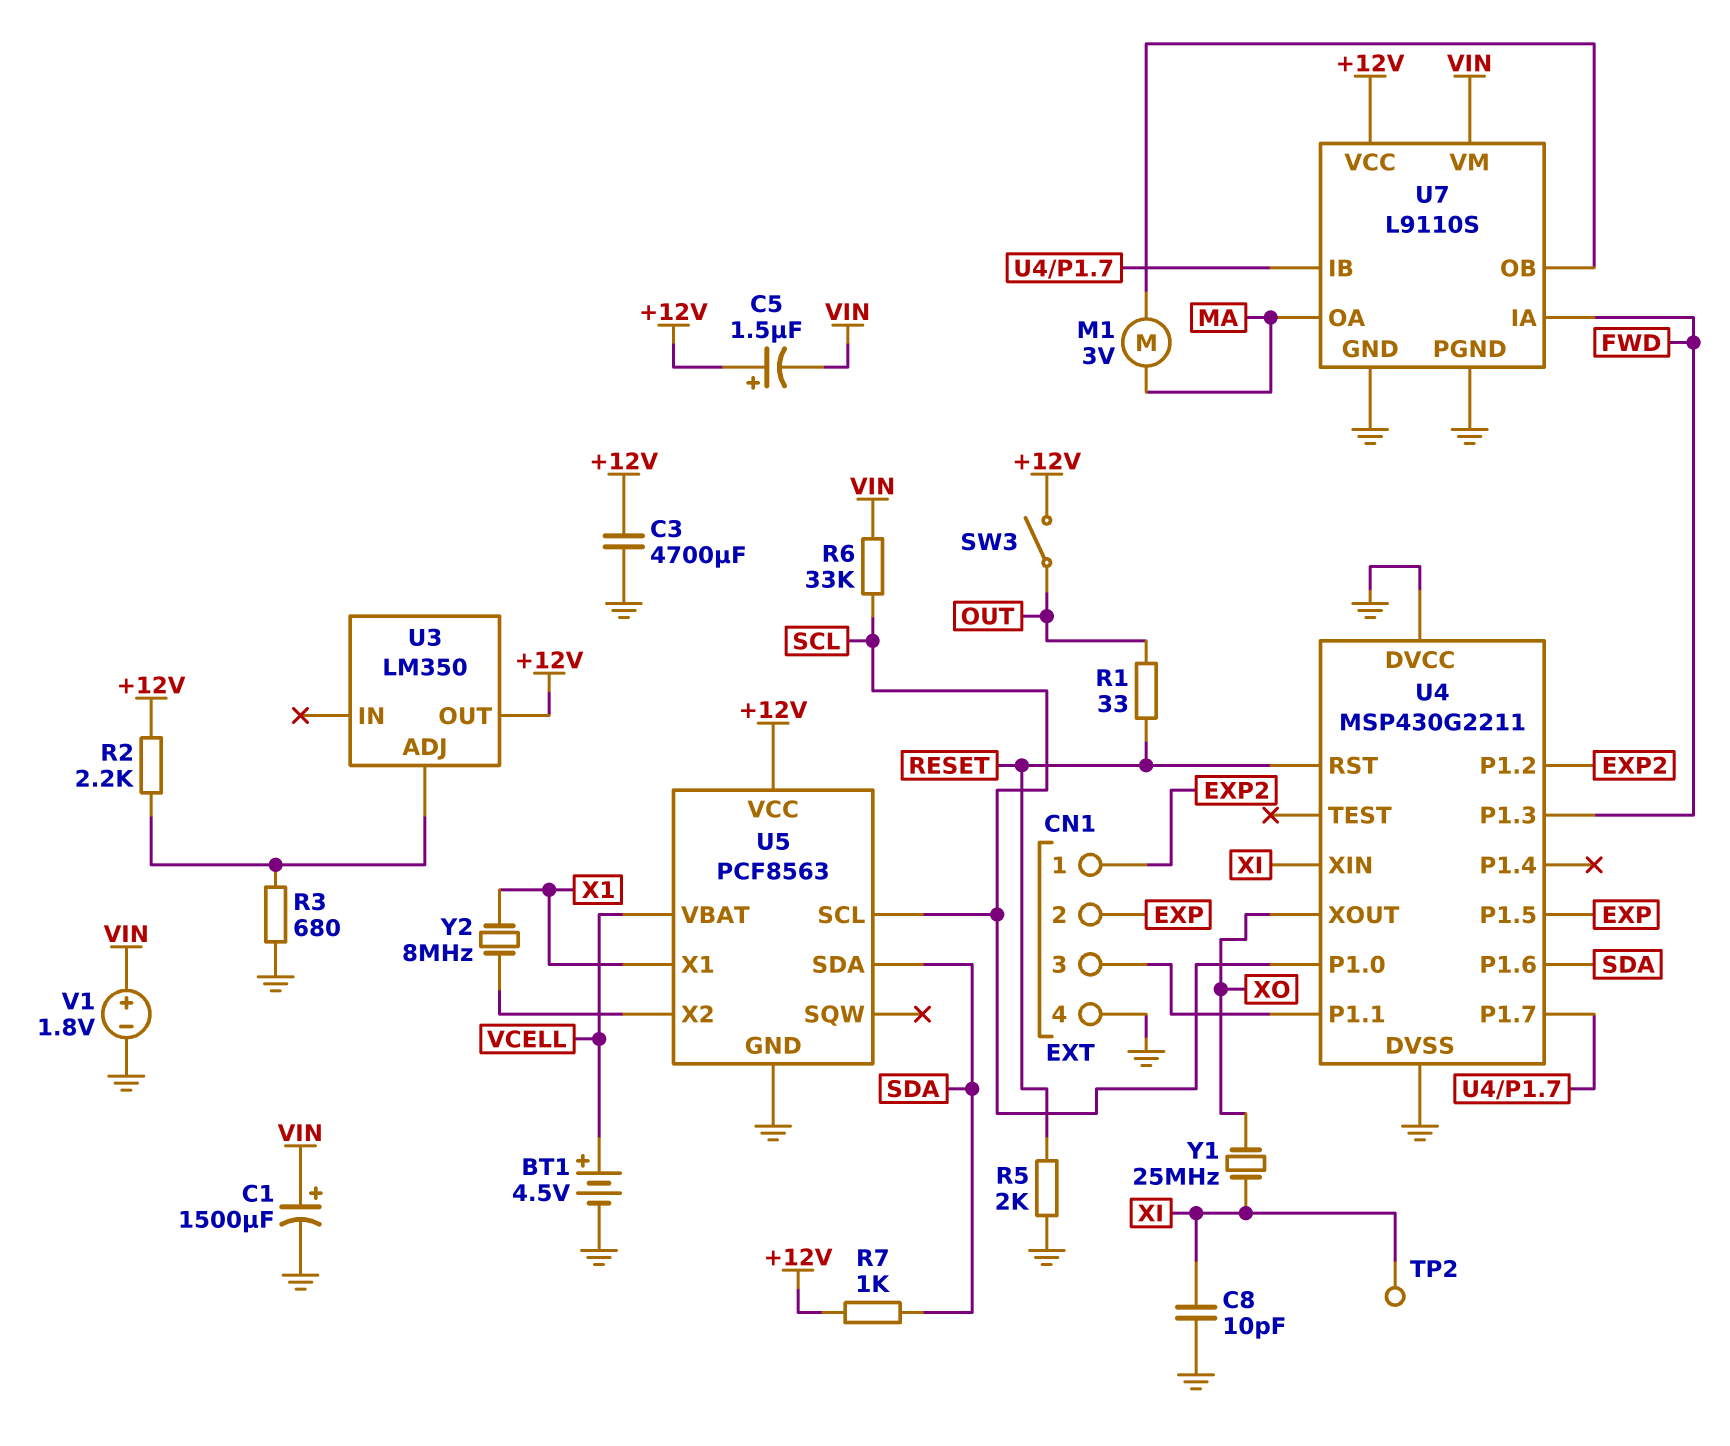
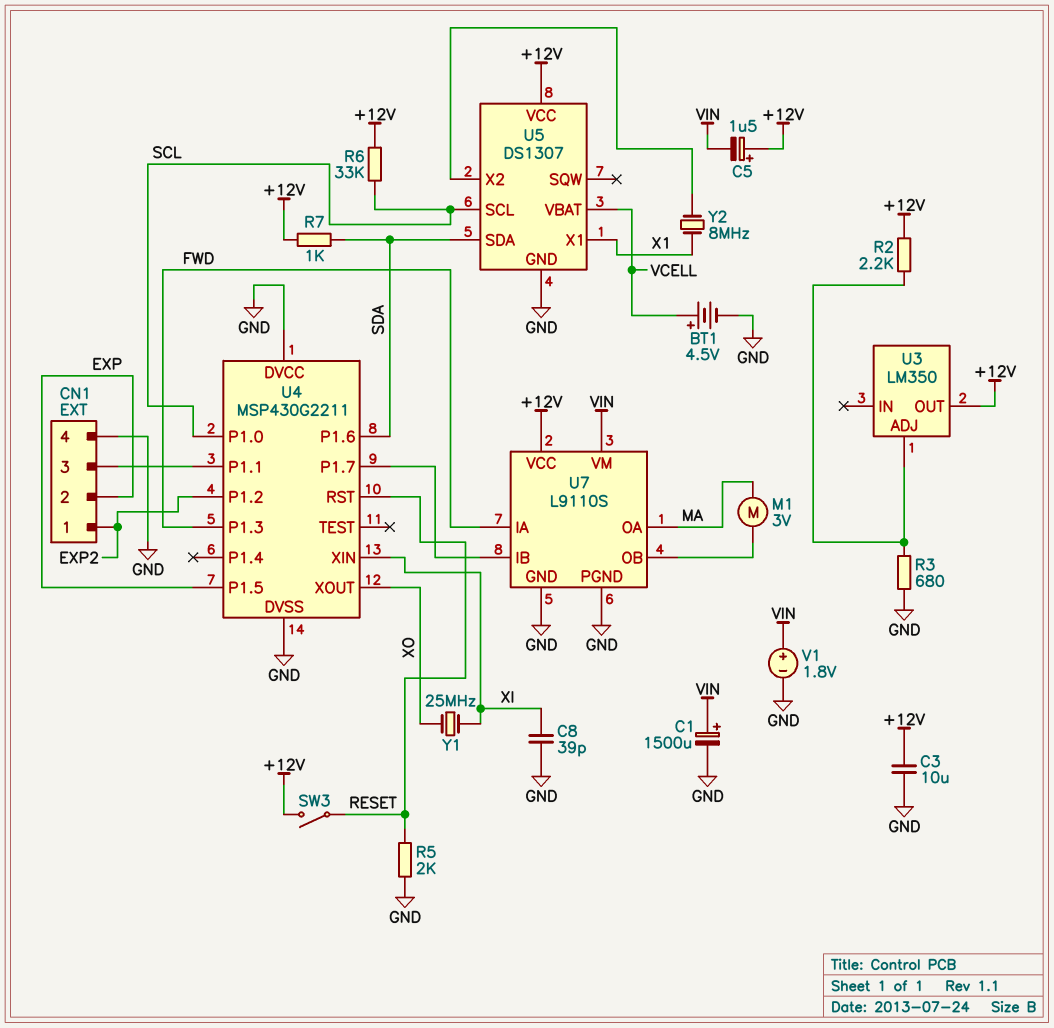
C3: 4700uF (+12V, GND) -> 10uF (+12V, GND)
C8: 10pF (GND, XI) -> 39pF (GND, XI)
R1: 33 (OUT, RESET) -> none
R6: 33k (SCL, VIN) -> 33k (+12V, SCL)
SW3: switch (+12V, OUT) -> switch (+12V, RESET)
TP2: test point (XI) -> none
U5: PCF8563 -> DS1307

